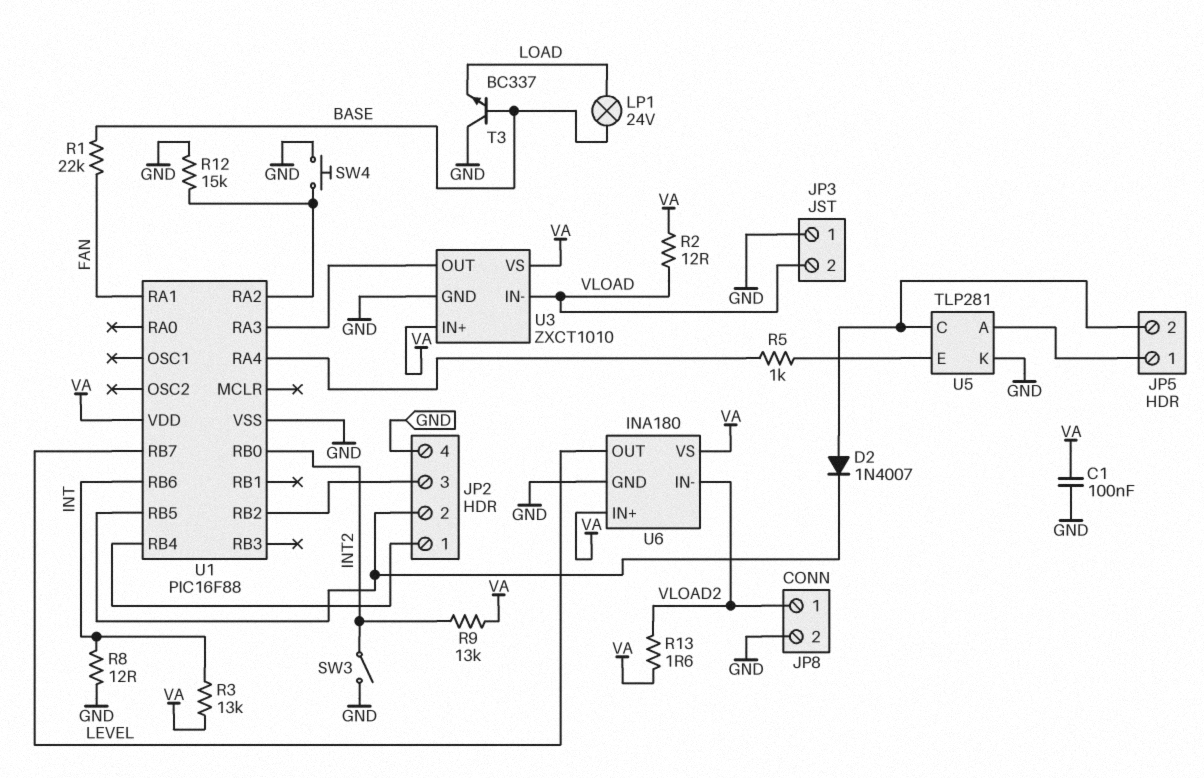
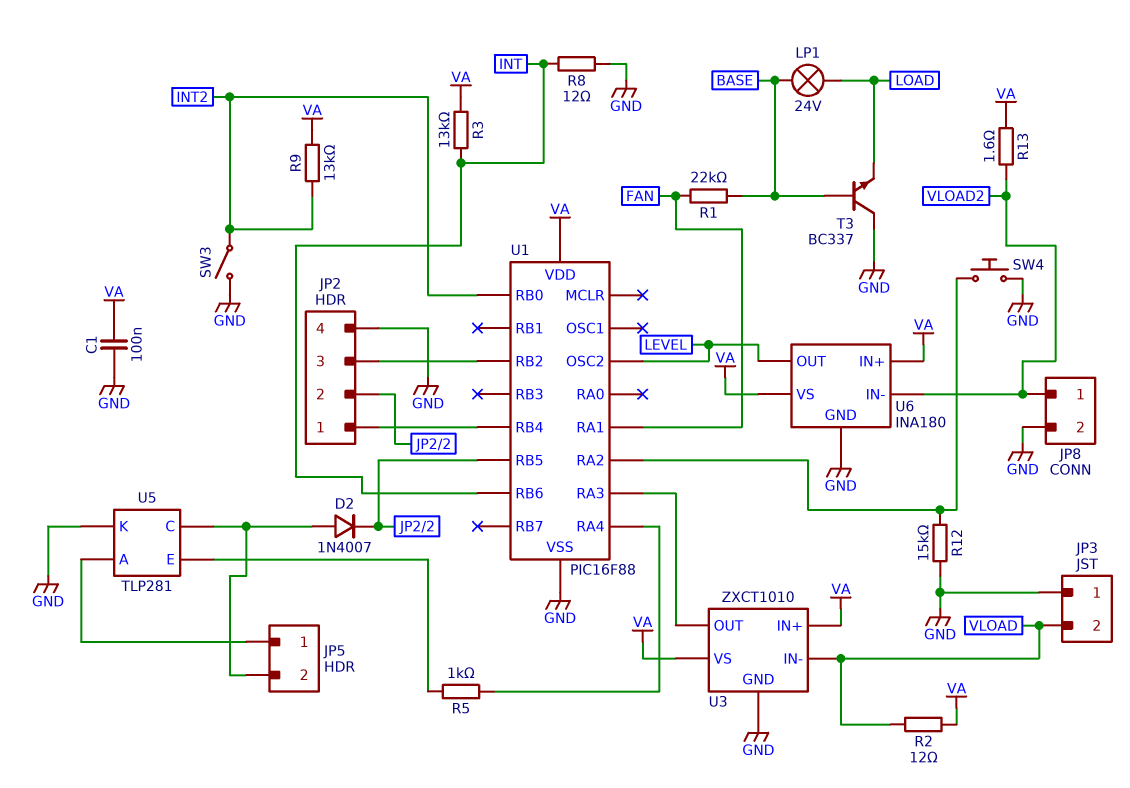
U1 pin OSC2: none -> LEVEL
U1 pin RB7: LEVEL -> none

